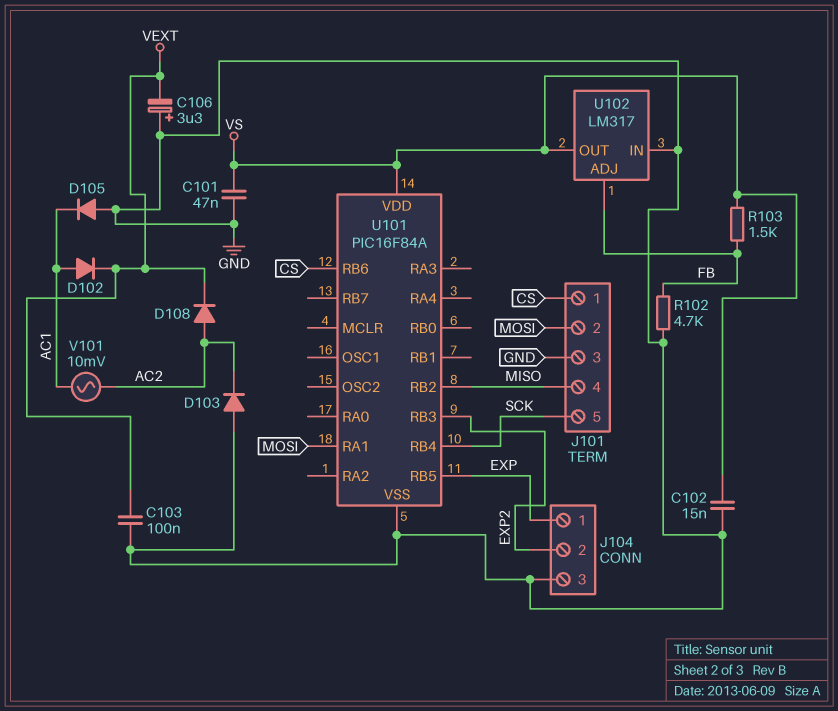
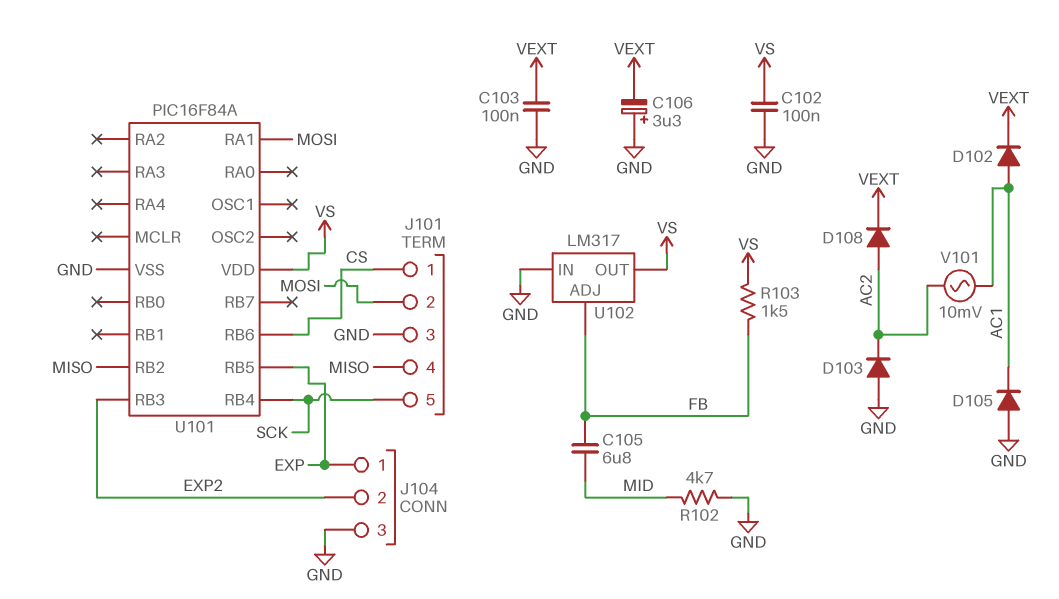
C101: 47nF (GND, VS) -> none
C102: 15nF (GND, VS) -> 100nF (GND, VS)
C105: none -> 6.8uF (FB, MID)
R102: 4.7k (FB, GND) -> 4.7k (GND, MID)

